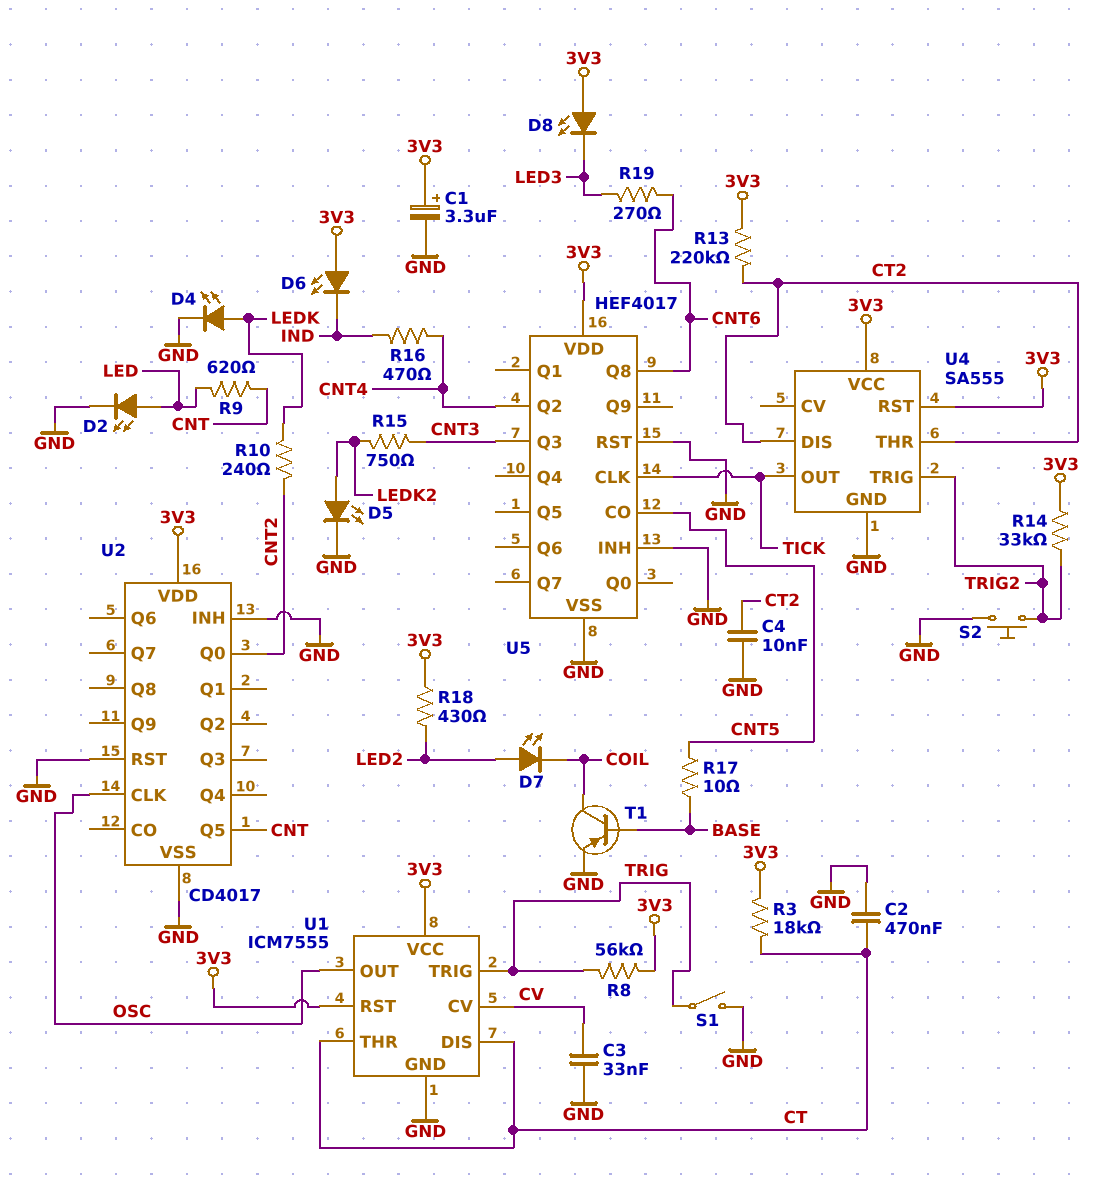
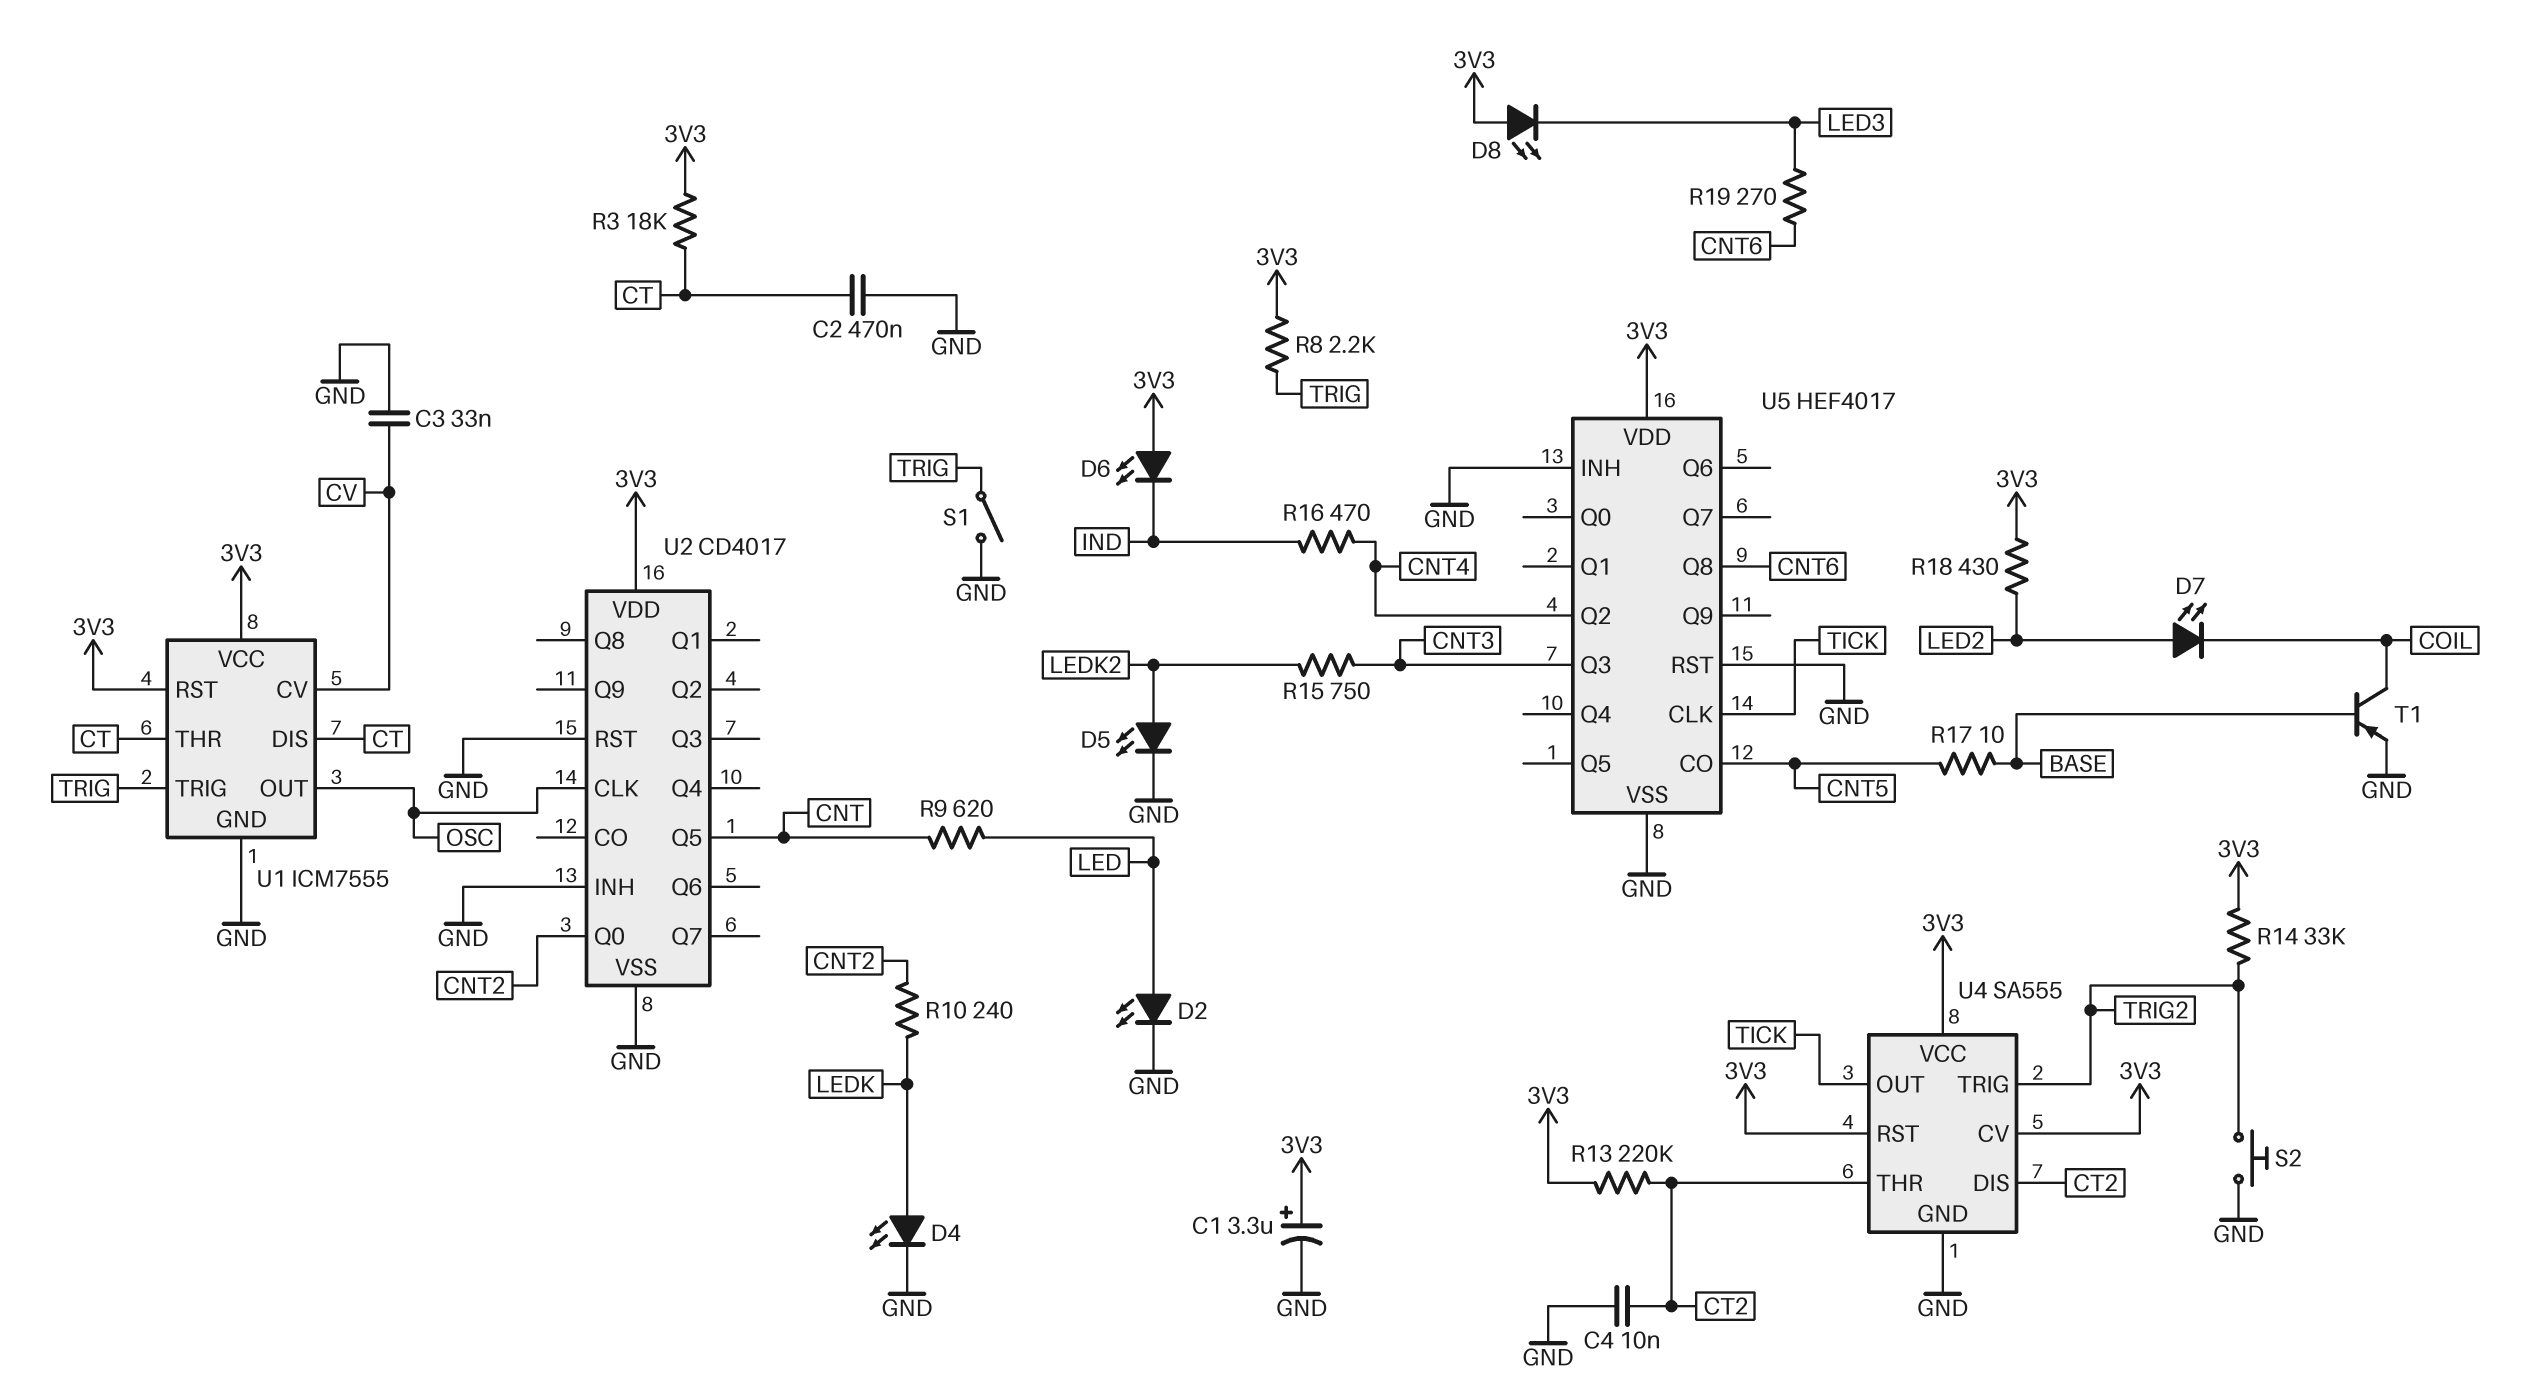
R8: 56k (3V3, TRIG) -> 2.2k (3V3, TRIG)
U4 pin CV: none -> 3V3

